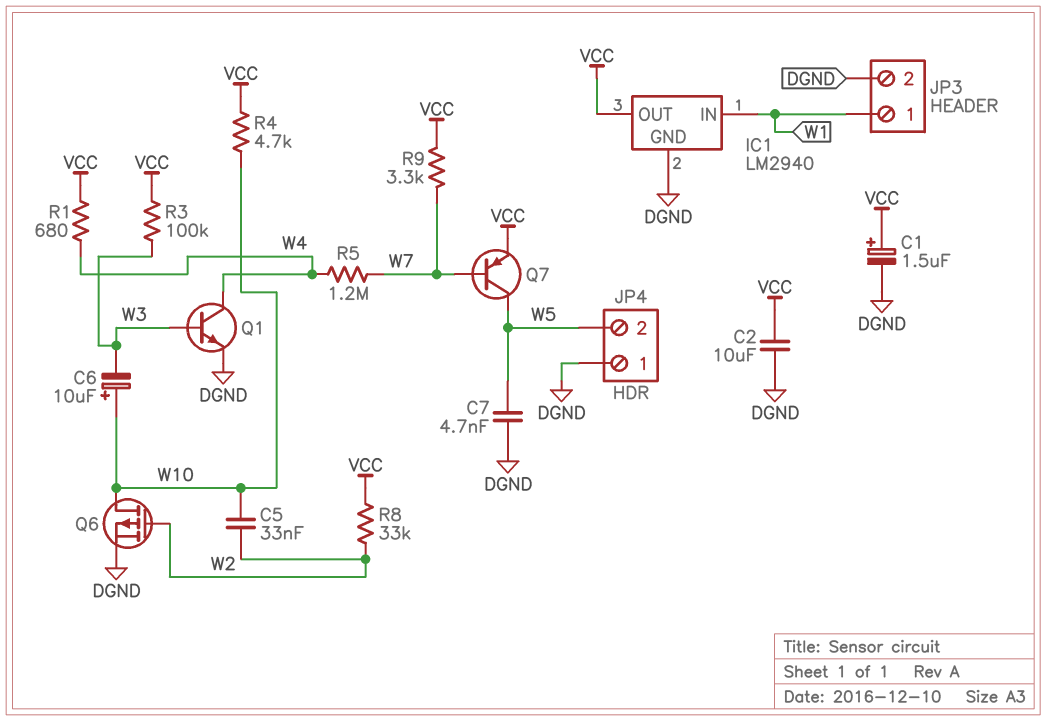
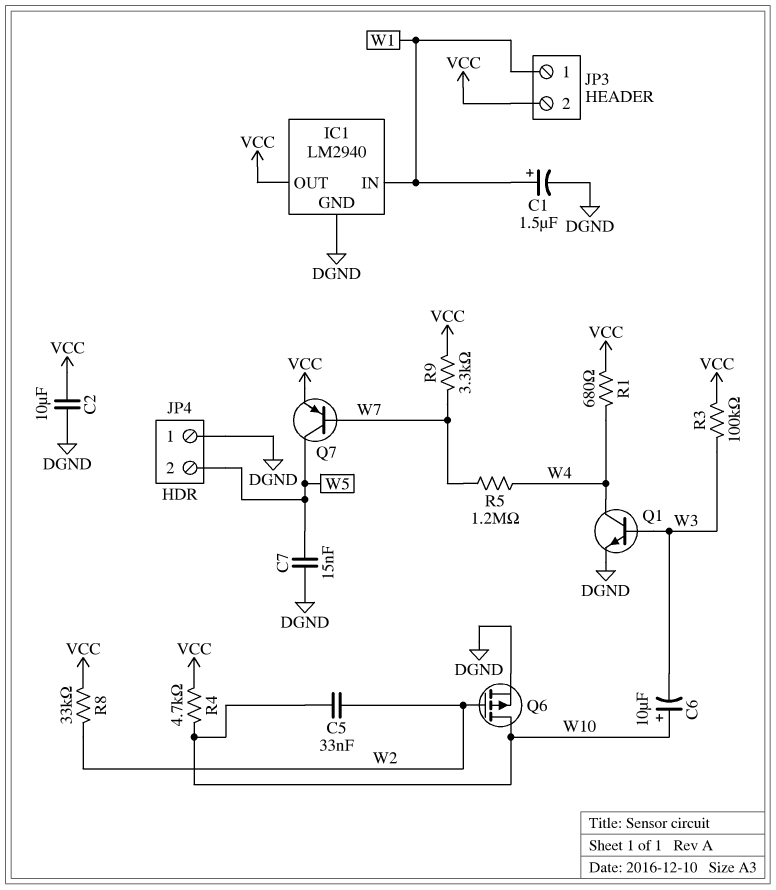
C1: 1.5uF (plus VCC, minus DGND) -> 1.5uF (plus W1, minus DGND)
C7: 4.7nF (DGND, W5) -> 15nF (DGND, W5)
JP3 pin 2: DGND -> VCC

